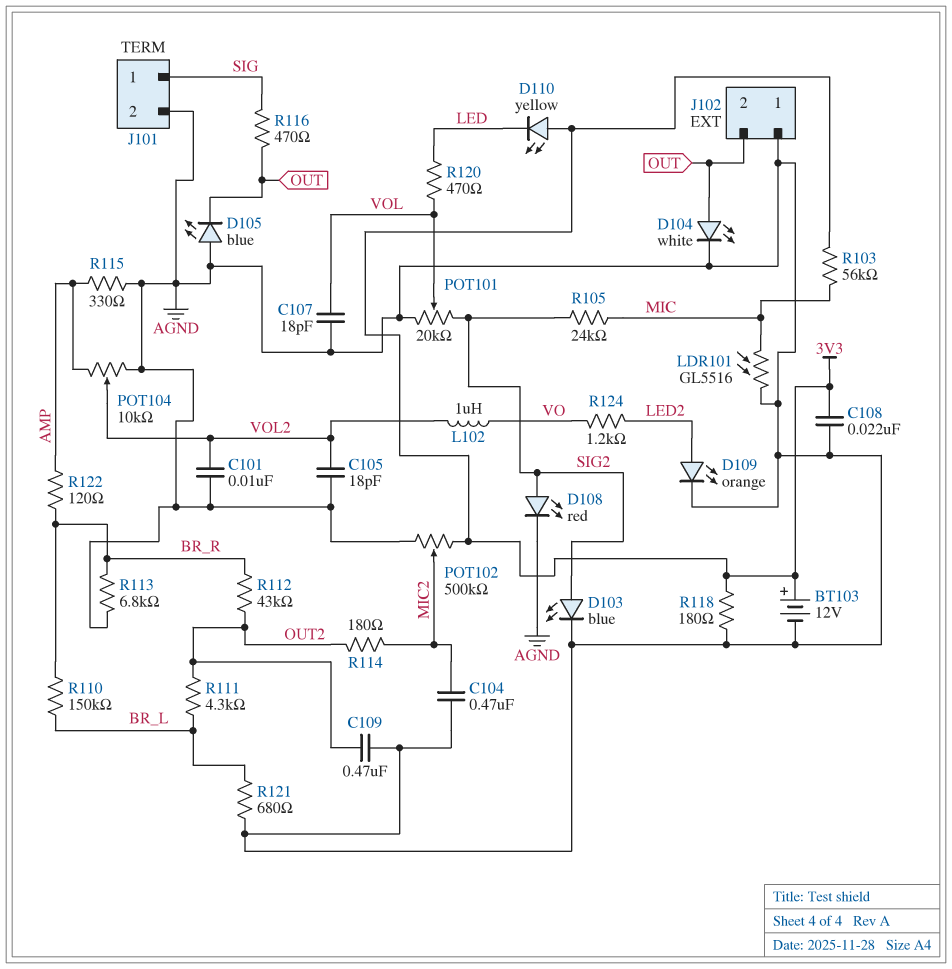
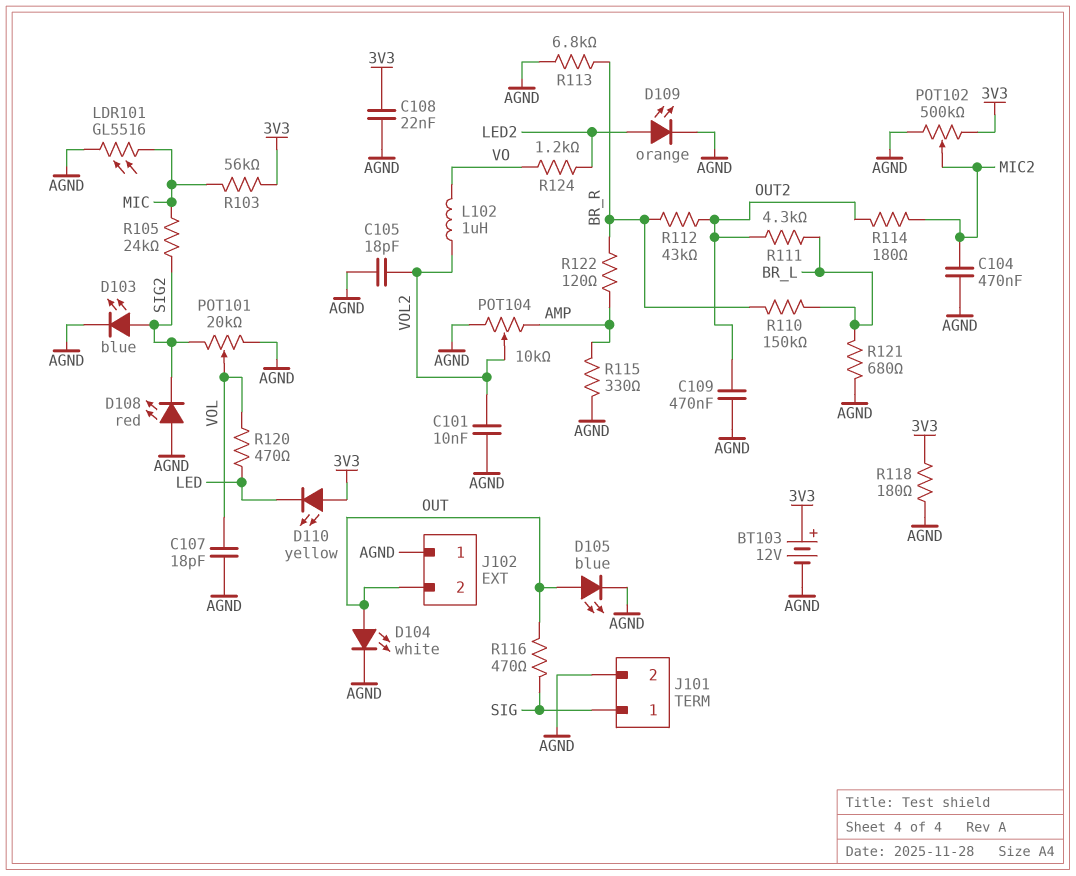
D105: LED blue (A AGND, K OUT) -> LED blue (A OUT, K AGND)
D108: LED red (A SIG2, K AGND) -> LED red (A AGND, K SIG2)

